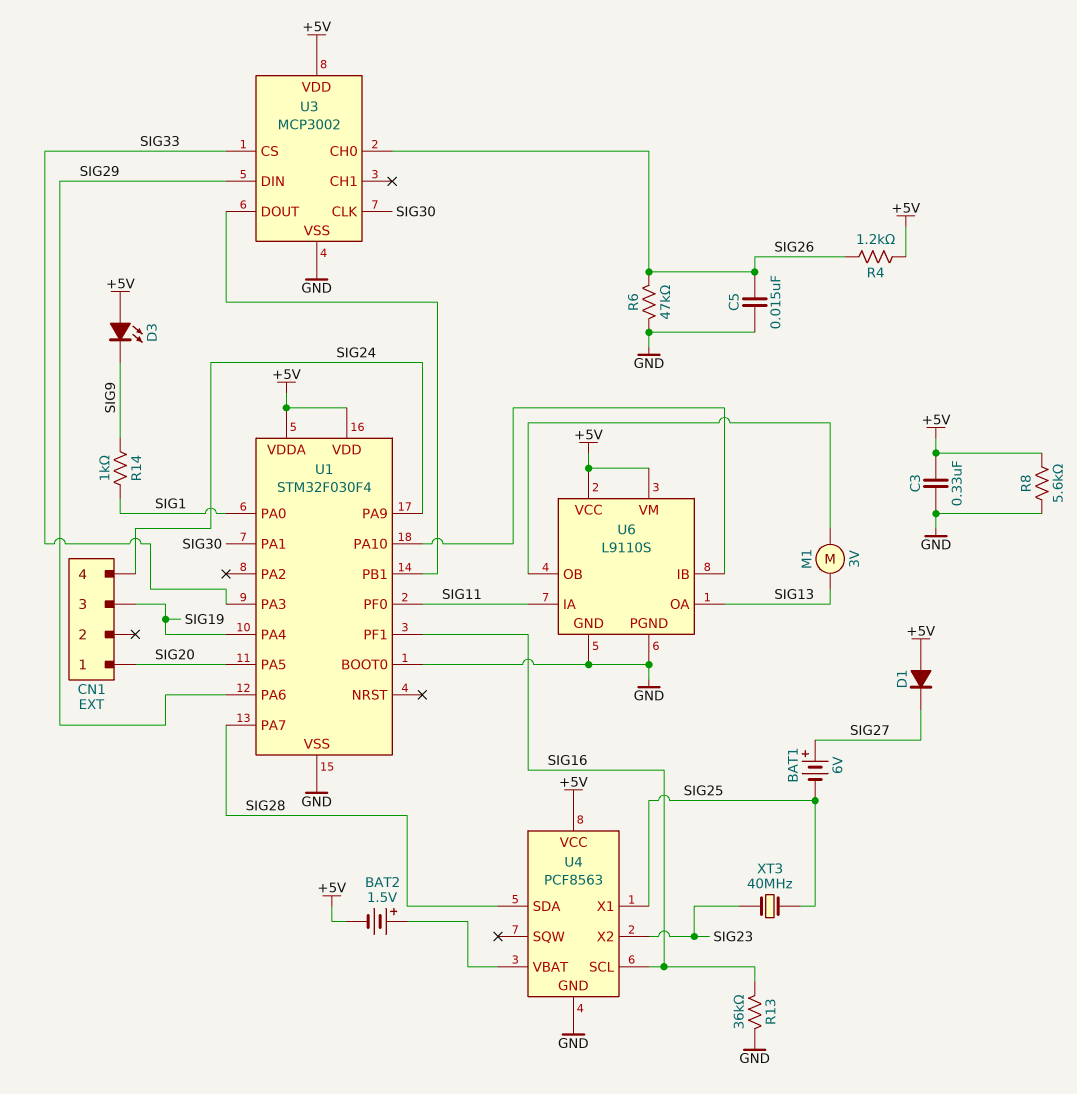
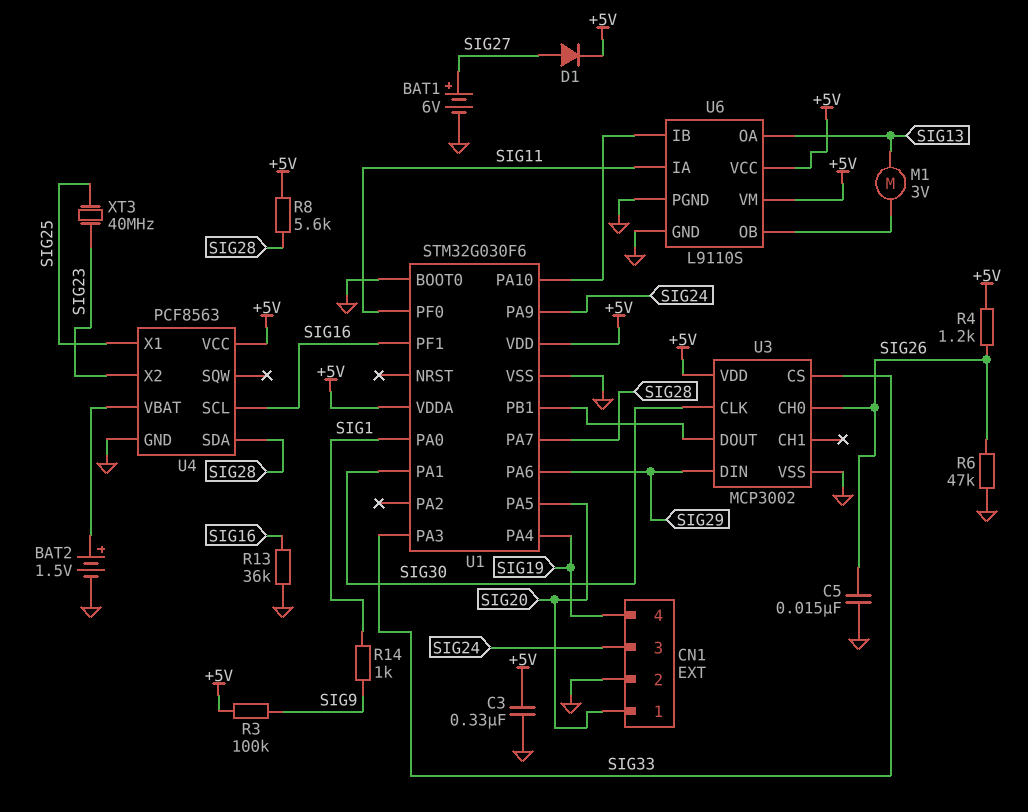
BAT1: 6V (plus SIG27, minus SIG25) -> 6V (plus SIG27, minus GND)
BAT2: 1.5V (plus U4/VBAT, minus +5V) -> 1.5V (plus U4/VBAT, minus GND)
CN1 pin 2: none -> GND
CN1 pin 3: SIG19 -> SIG24
CN1 pin 4: SIG24 -> SIG19
D1: diode (A +5V, K SIG27) -> diode (A SIG27, K +5V)
D3: LED (A +5V, K SIG9) -> none
R3: none -> 100k (+5V, SIG9)
R8: 5.6k (+5V, GND) -> 5.6k (+5V, SIG28)
U1: STM32F030F4 -> STM32G030F6

